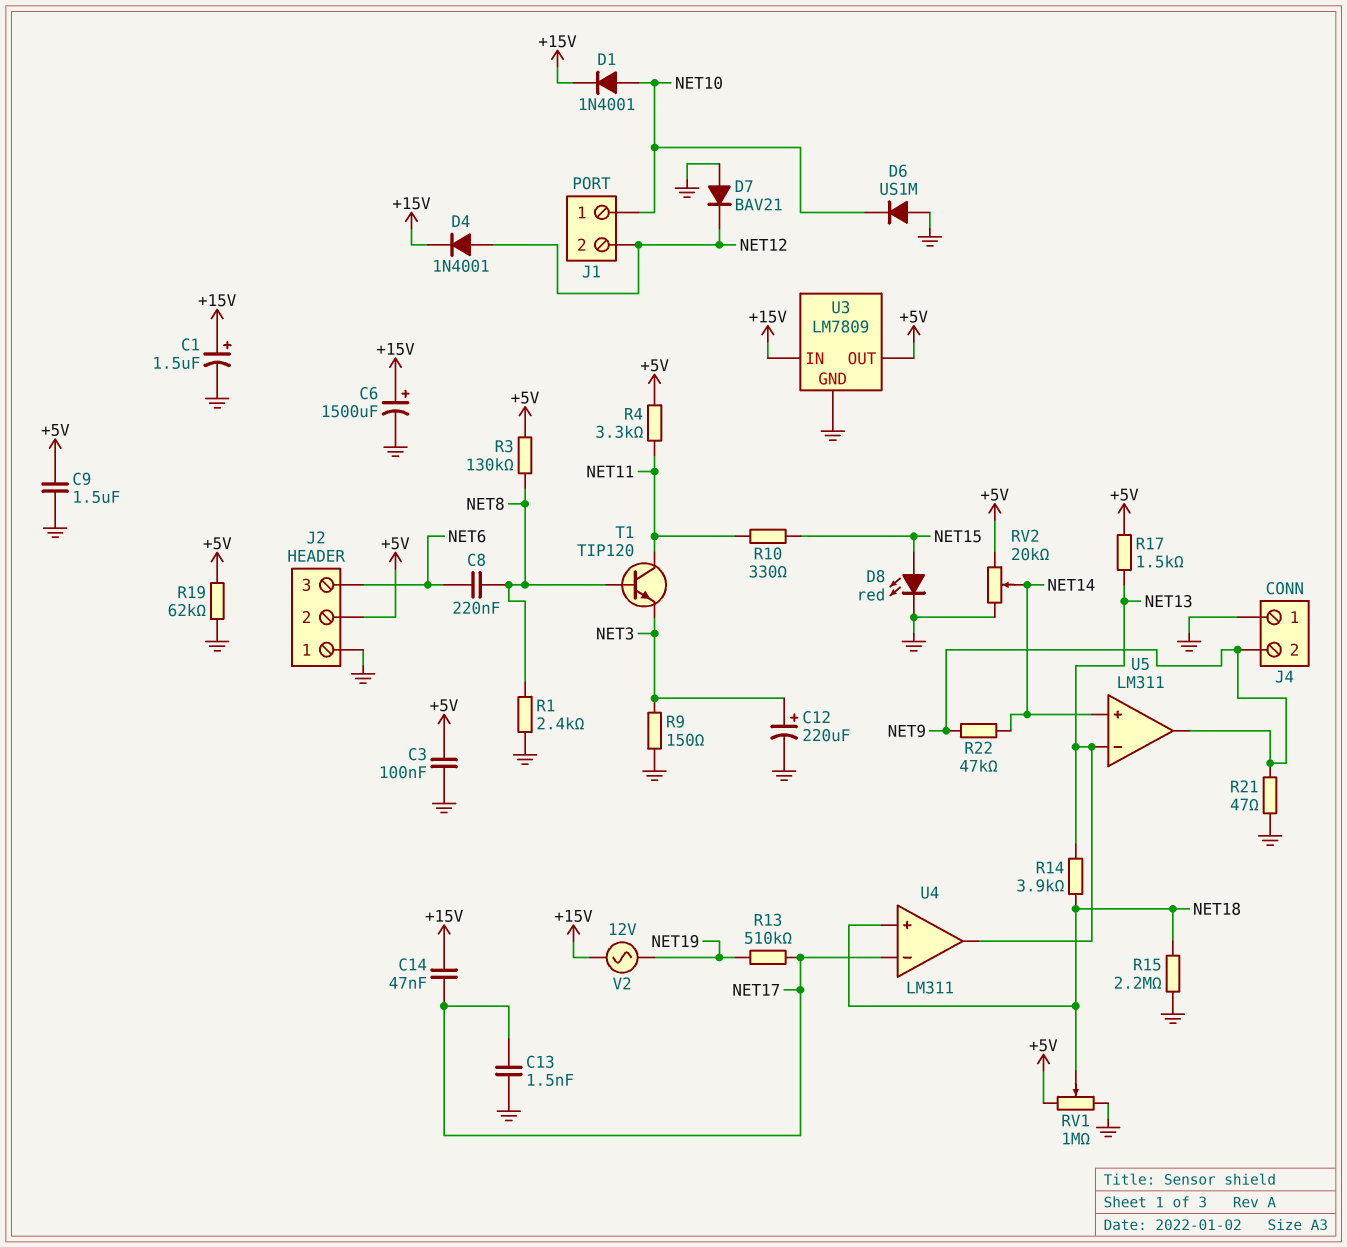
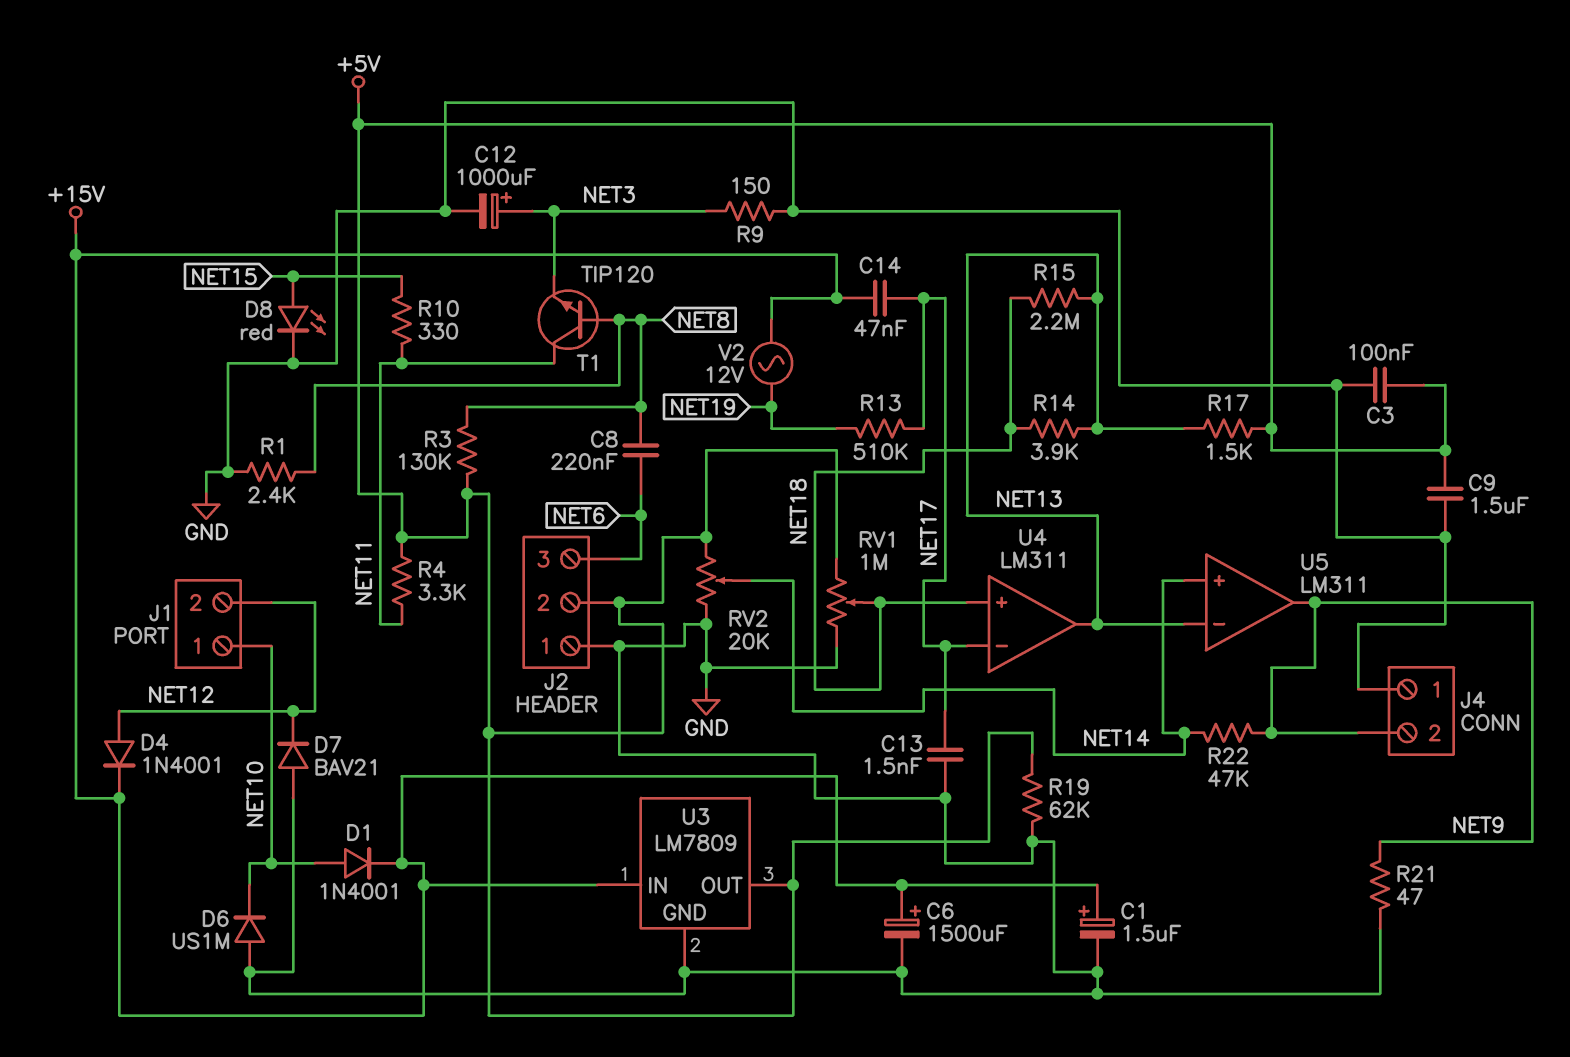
C12: 220uF (plus NET3, minus GND) -> 1000uF (plus NET3, minus GND)
R15: 2.2M (GND, NET18) -> 2.2M (NET13, NET18)

